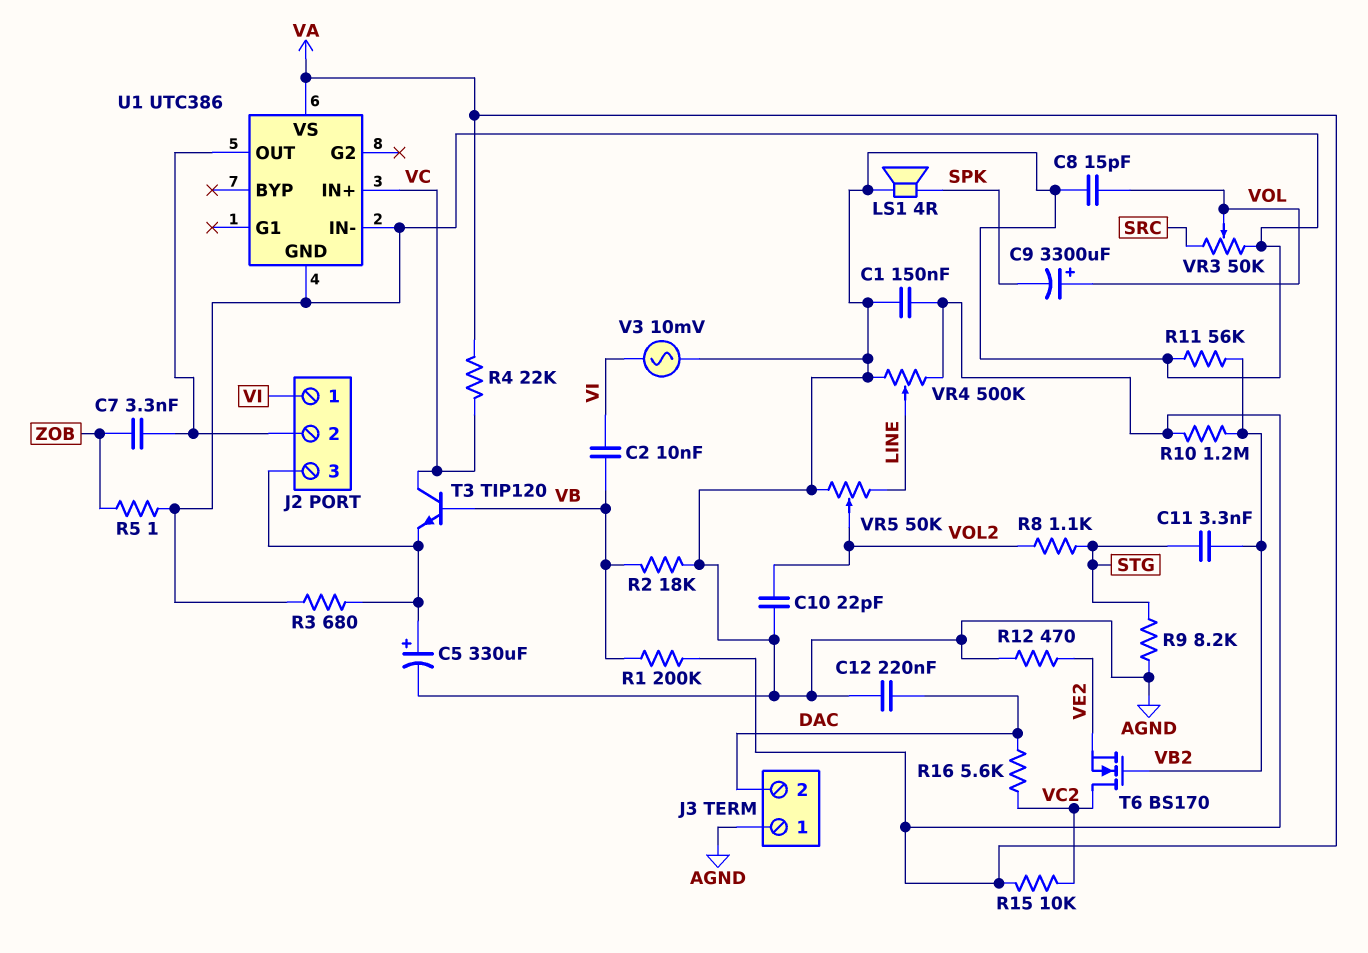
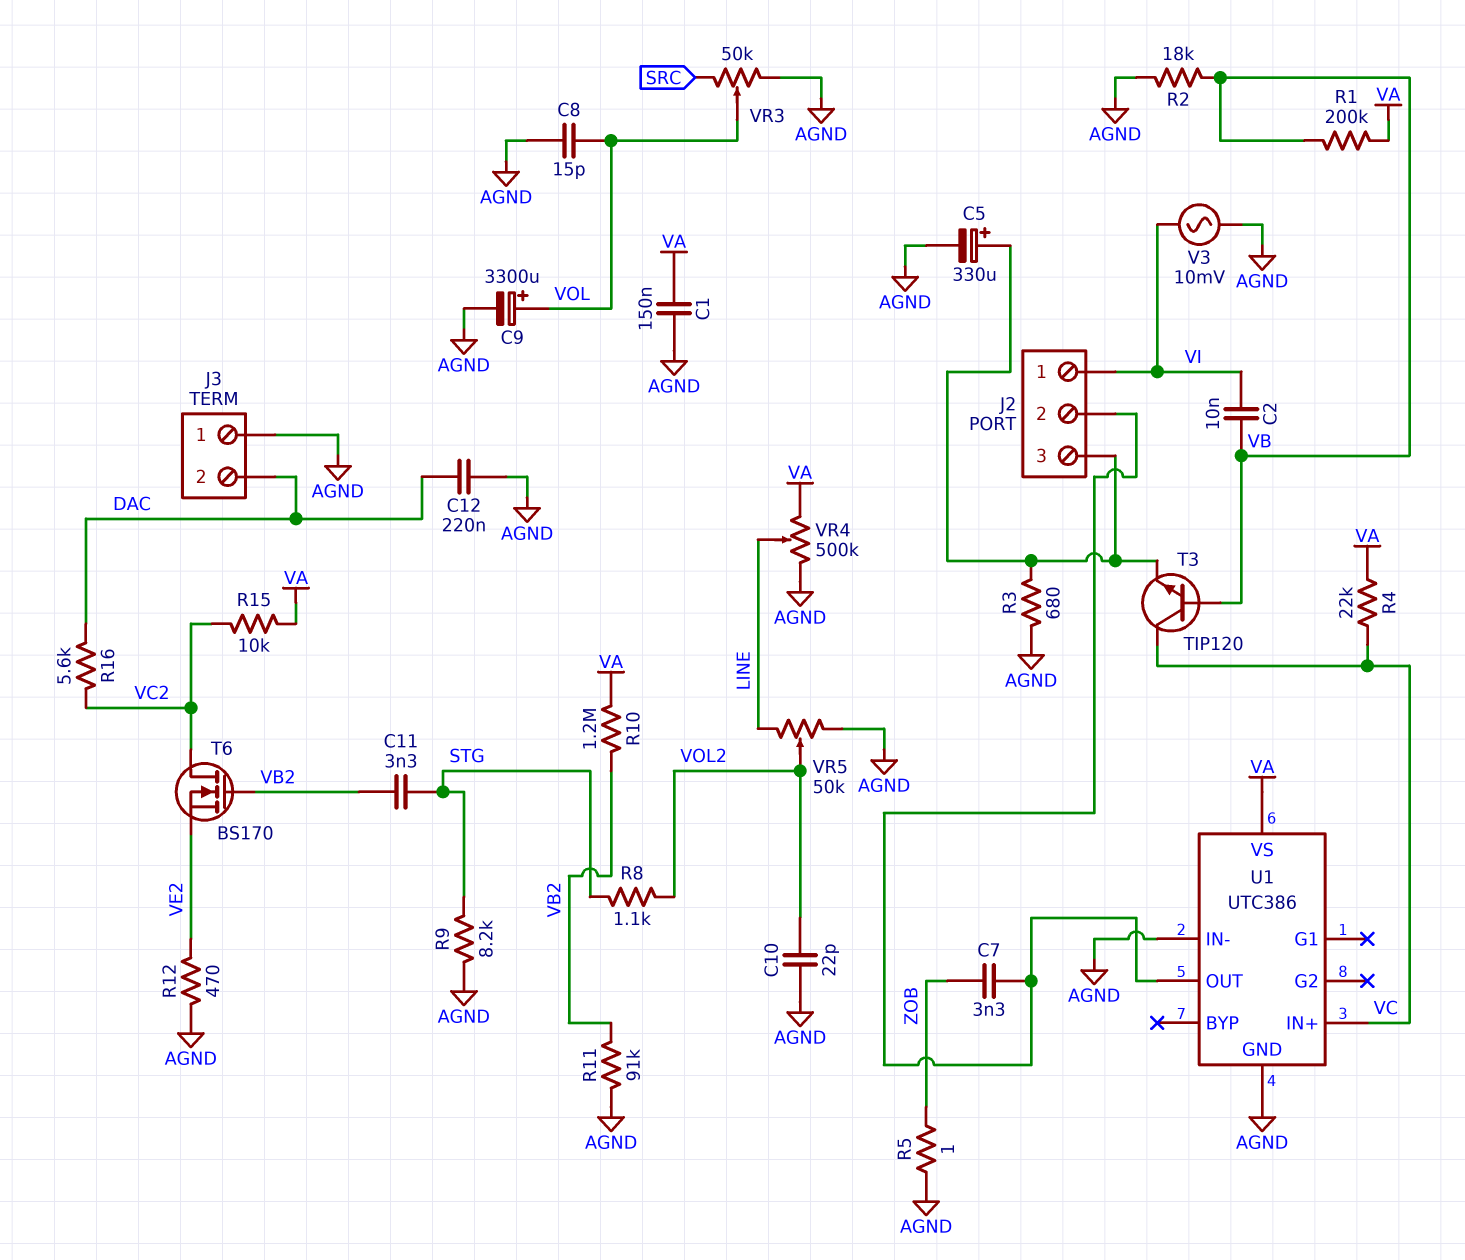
C9: 3300uF (plus VOL, minus SPK) -> 3300uF (plus VOL, minus AGND)
LS1: speaker 4R (AGND, SPK) -> none
R11: 56k (AGND, VB2) -> 91k (AGND, VB2)

